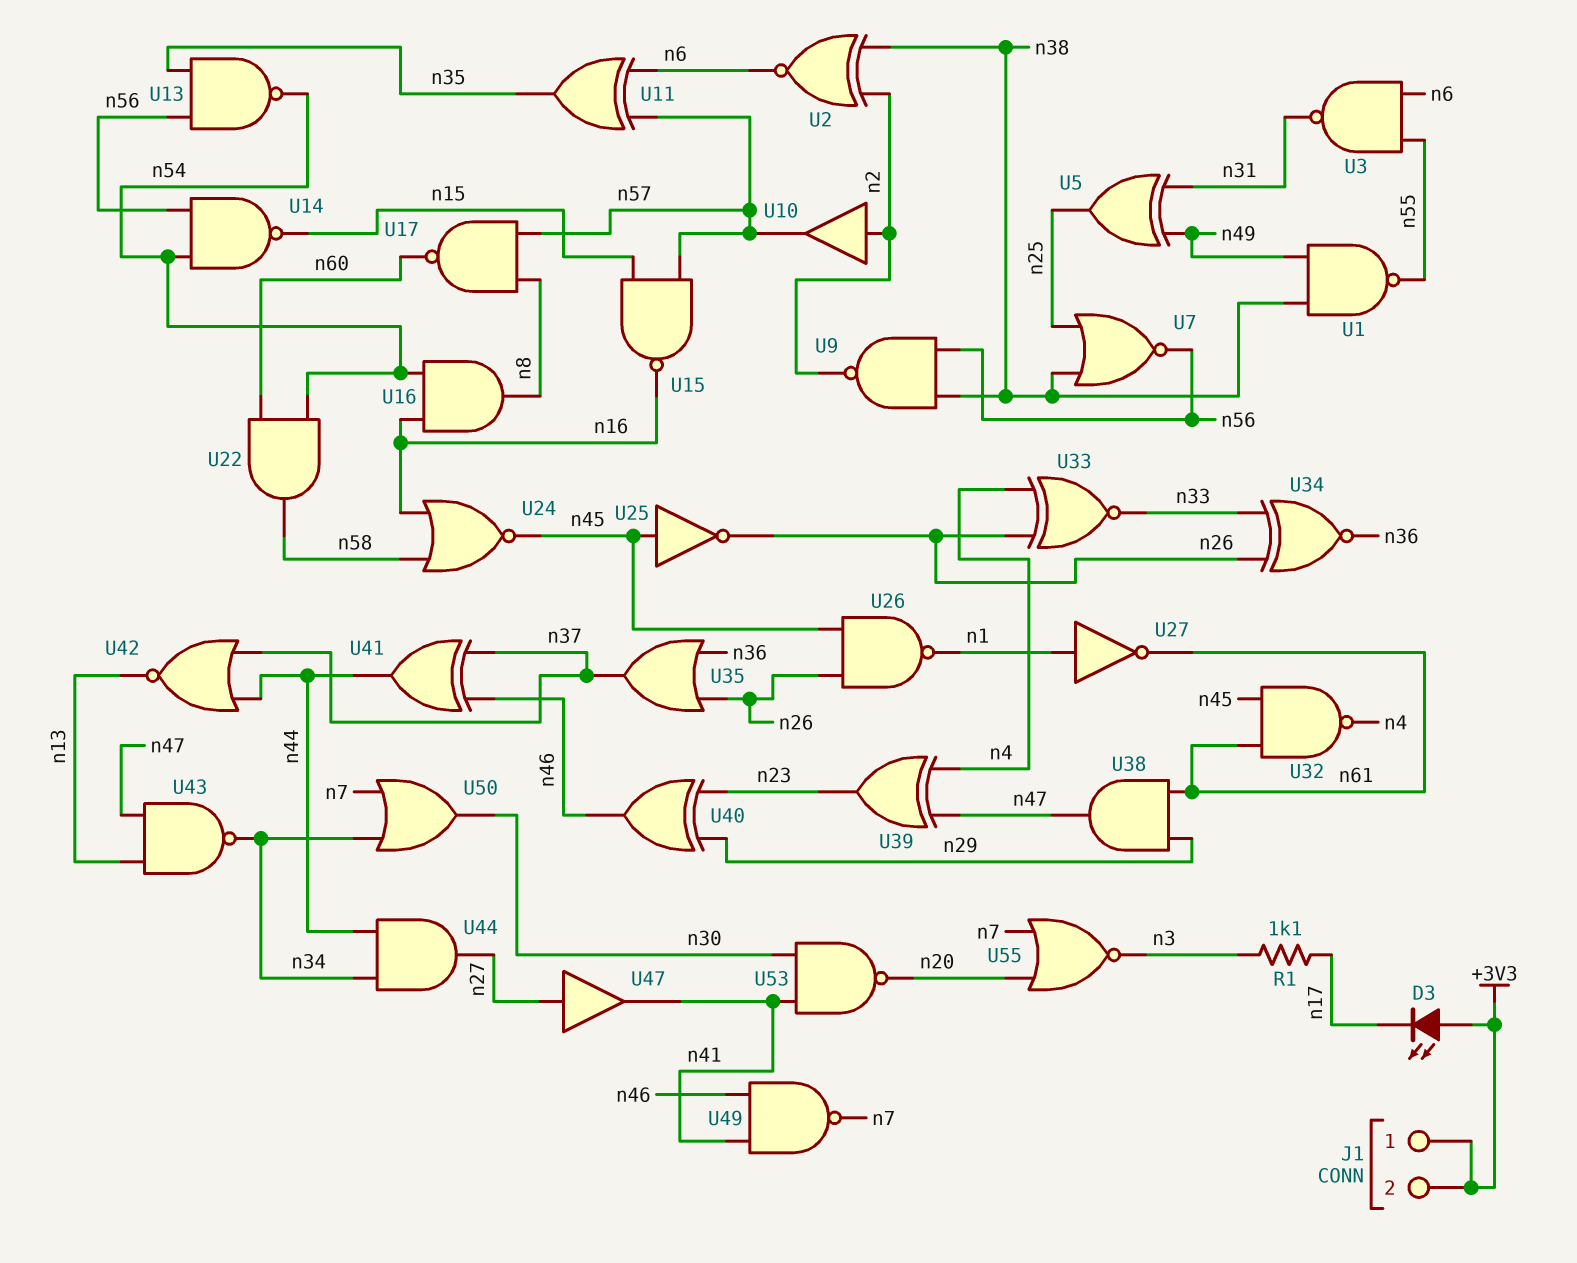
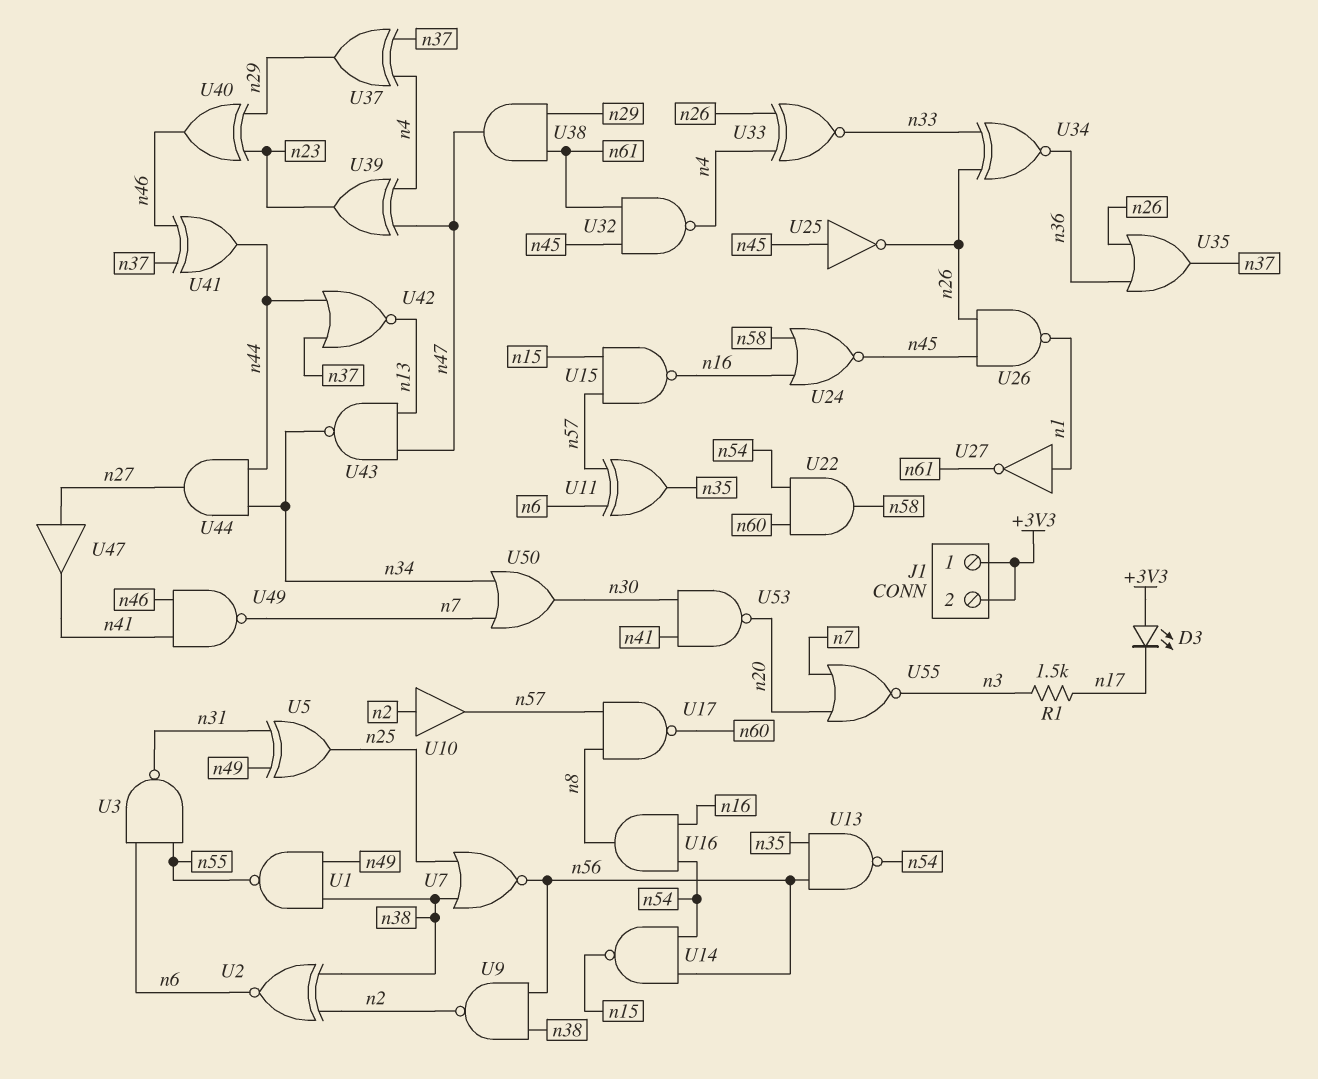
R1: 1.1k (n3, n17) -> 1.5k (n3, n17)
U37: none -> XOR (in n4, in n37, out n29)

